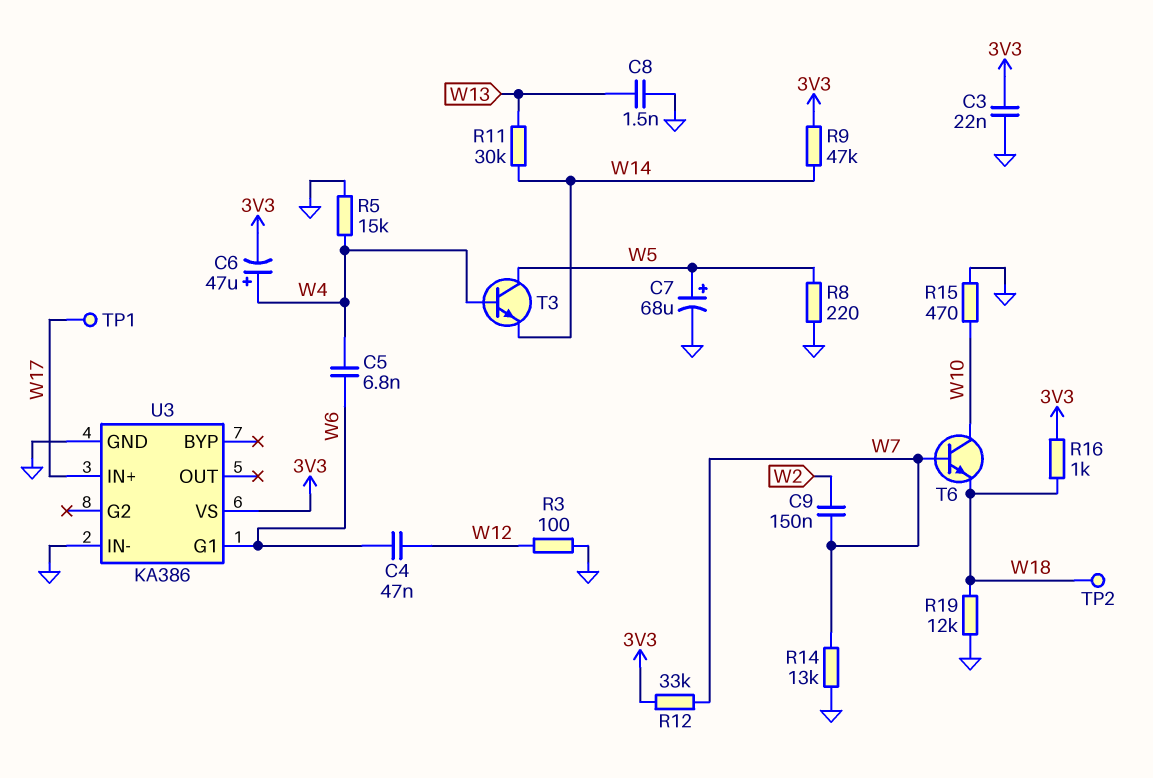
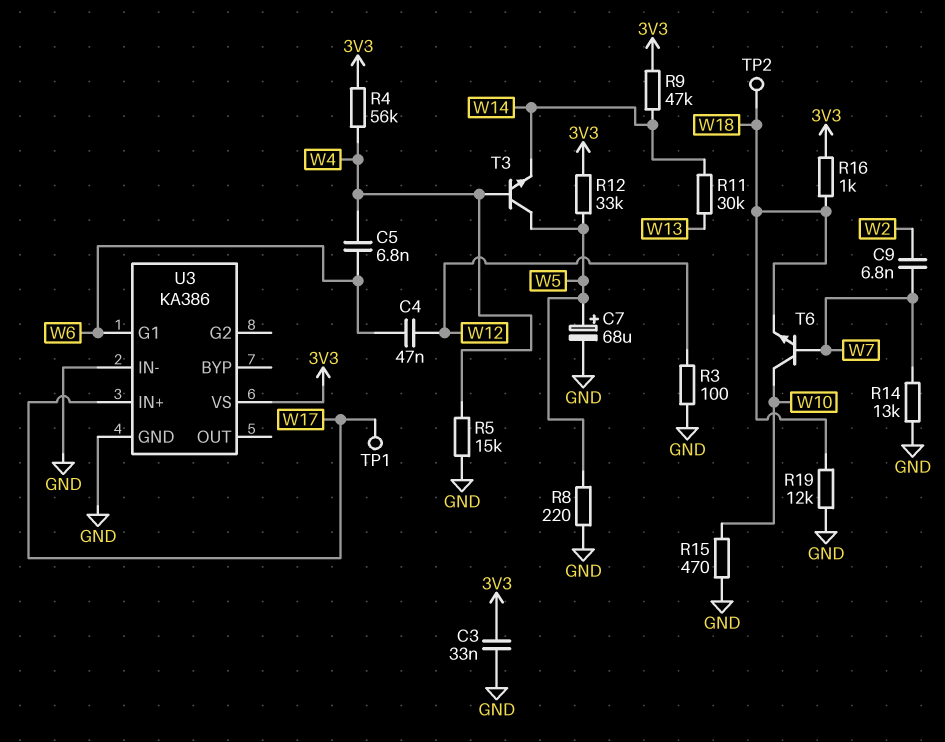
C3: 22nF (3V3, GND) -> 33nF (3V3, GND)
C6: 47uF (plus W4, minus 3V3) -> none
C8: 1.5nF (GND, W13) -> none
C9: 150nF (W2, W7) -> 6.8nF (W2, W7)
R4: none -> 56k (3V3, W4)
R12: 33k (3V3, W7) -> 33k (3V3, W5)

